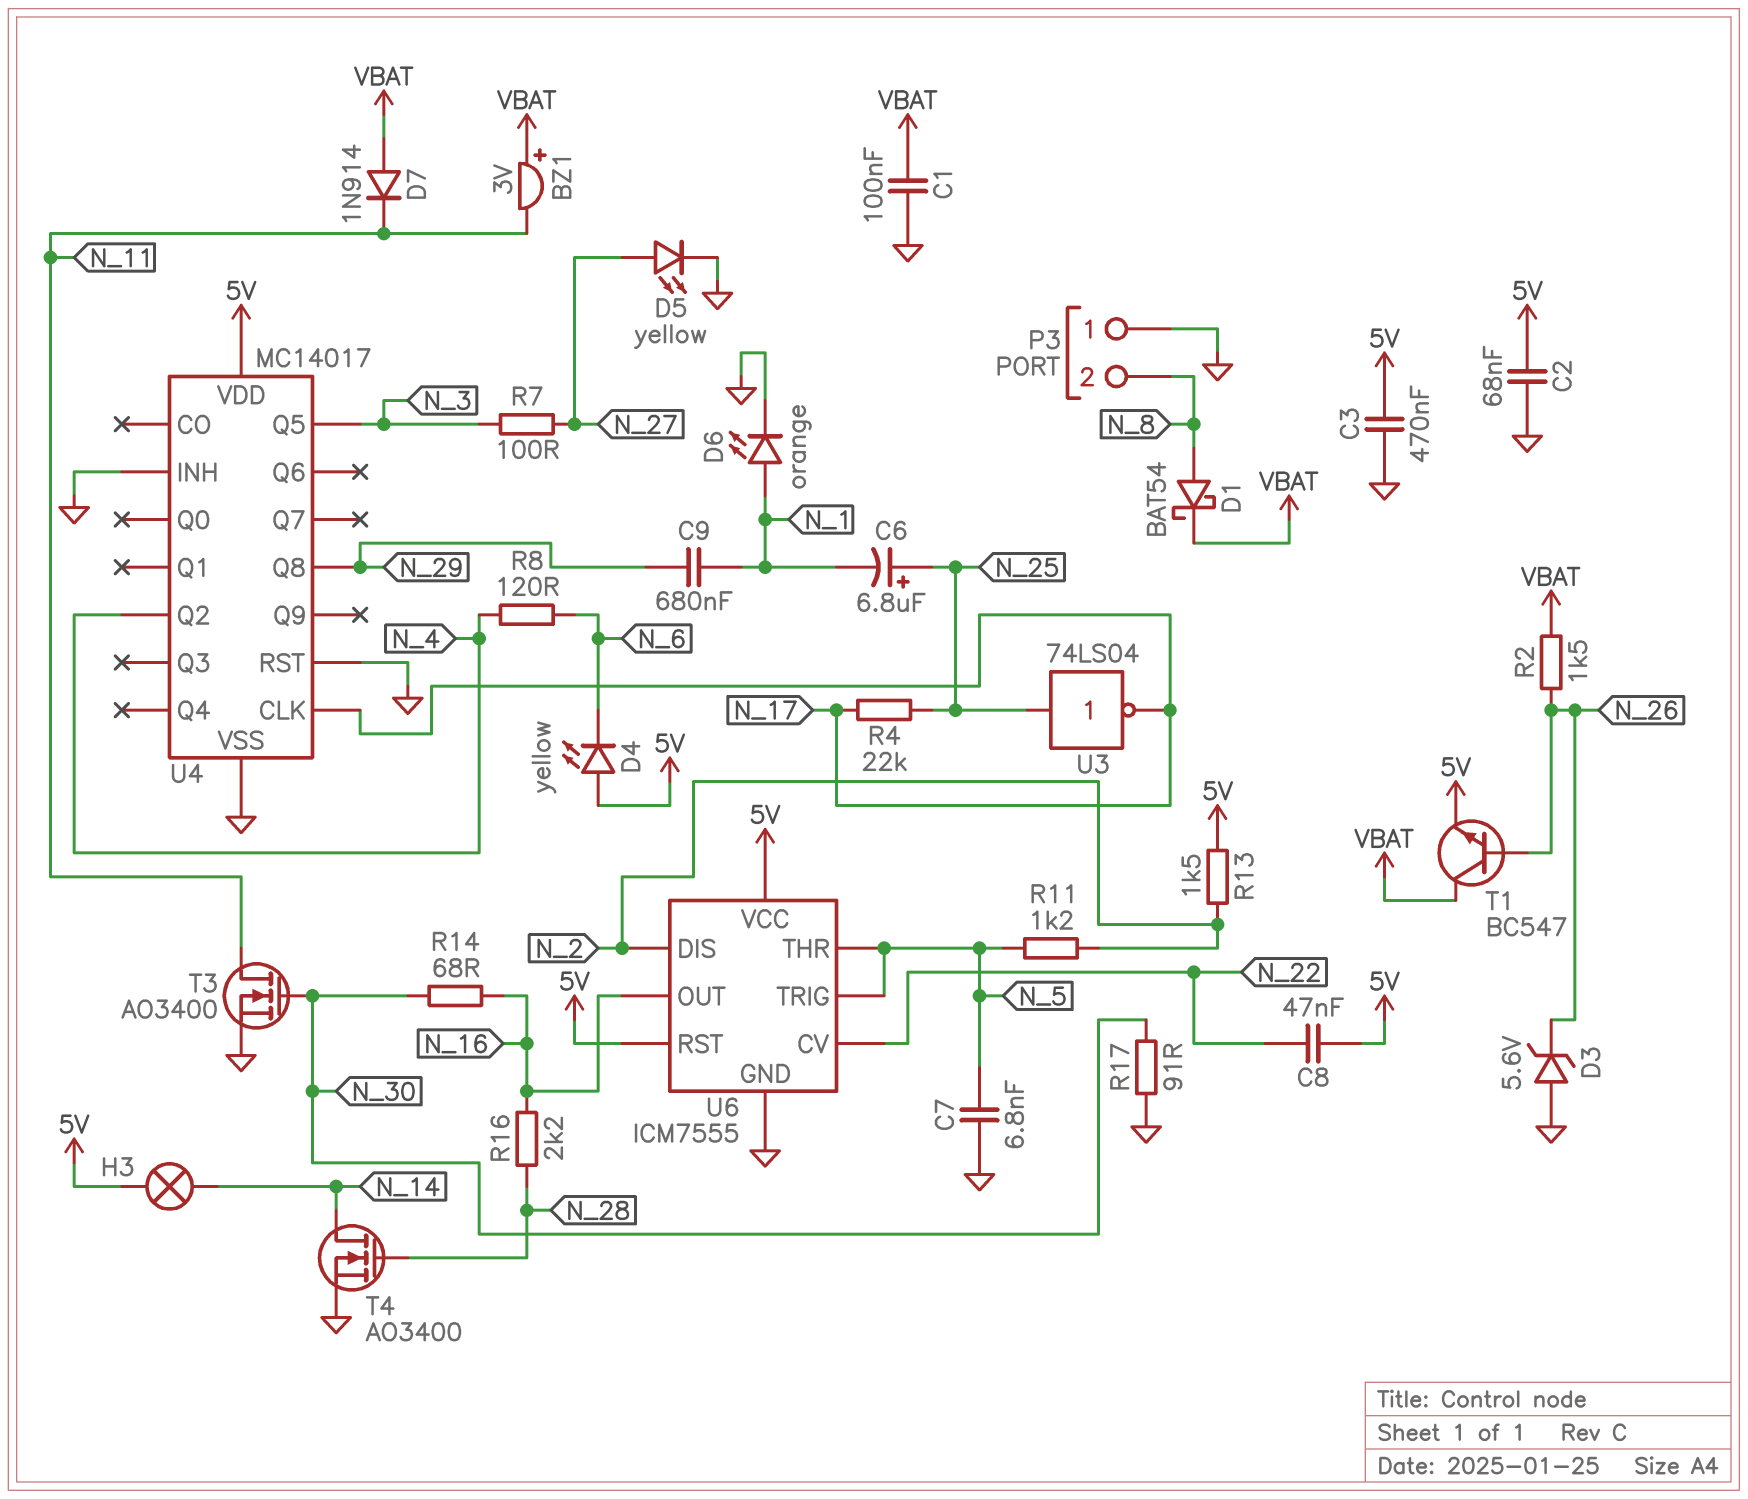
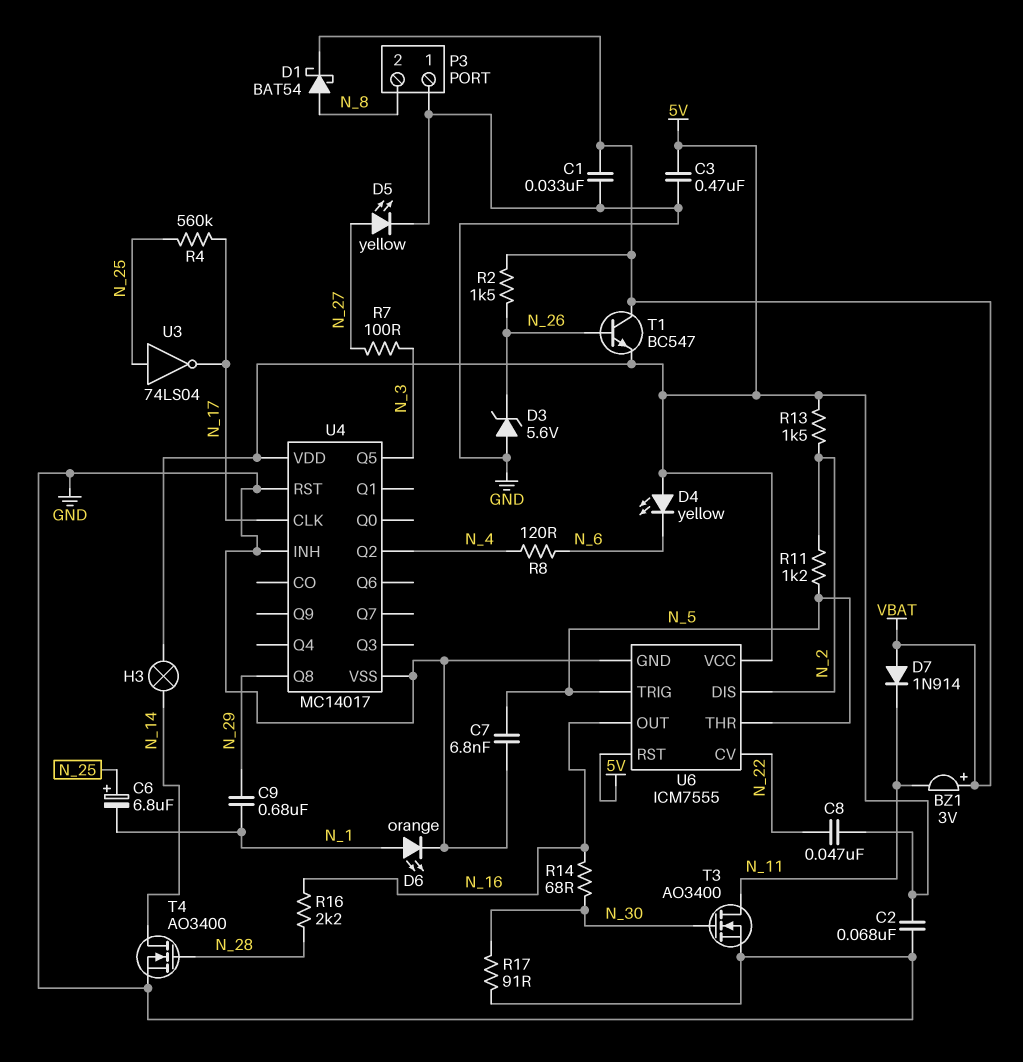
C1: 100nF (GND, VBAT) -> 33nF (GND, VBAT)
R4: 22k (N_17, N_25) -> 560k (N_17, N_25)

